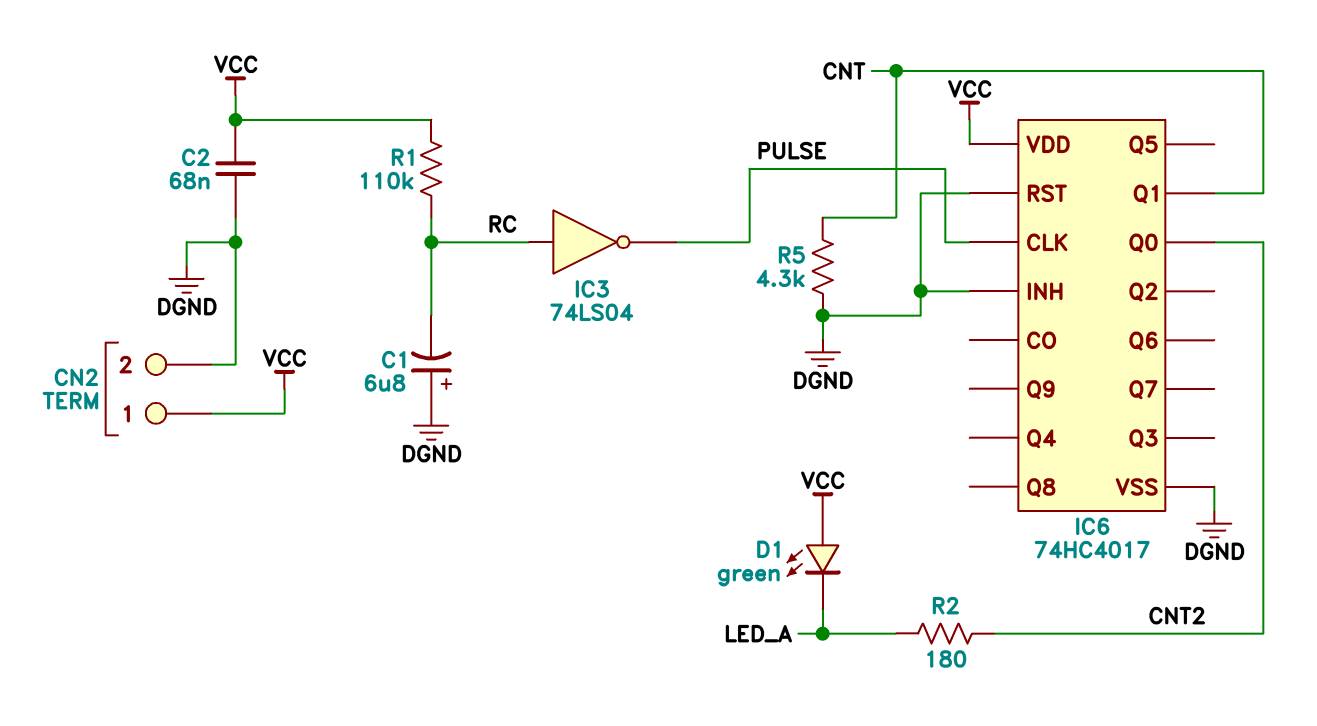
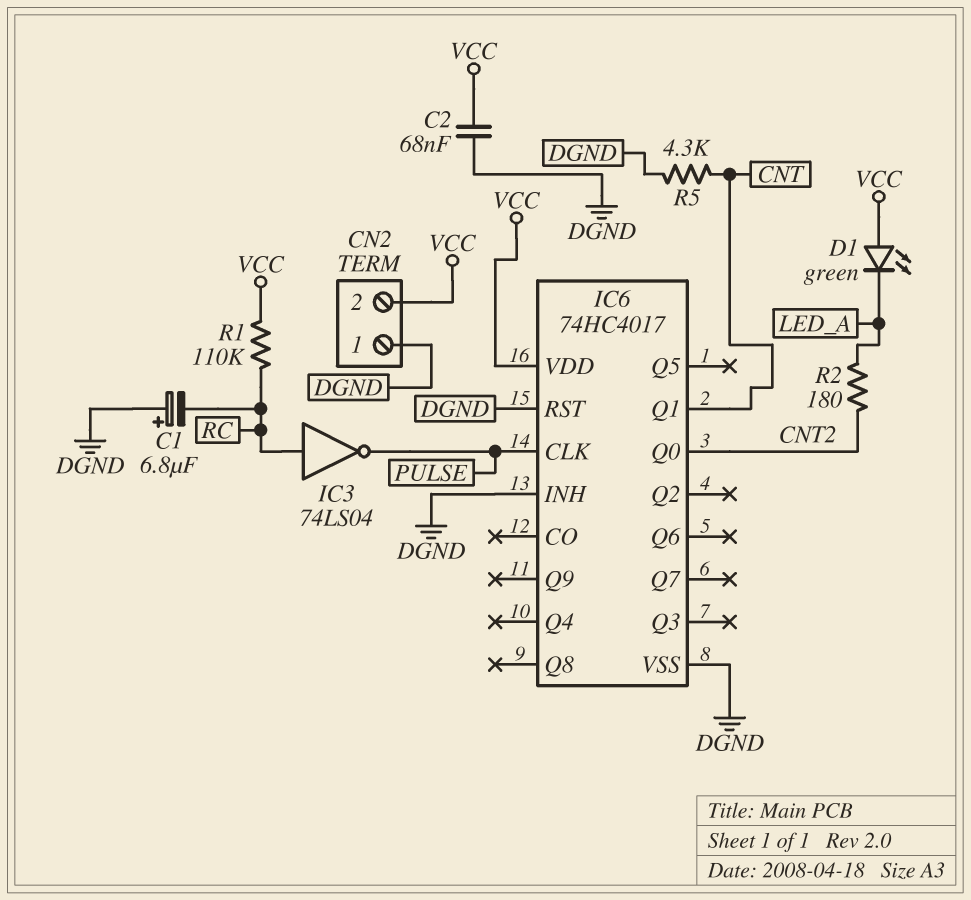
CN2 pin 1: VCC -> DGND
CN2 pin 2: DGND -> VCC

